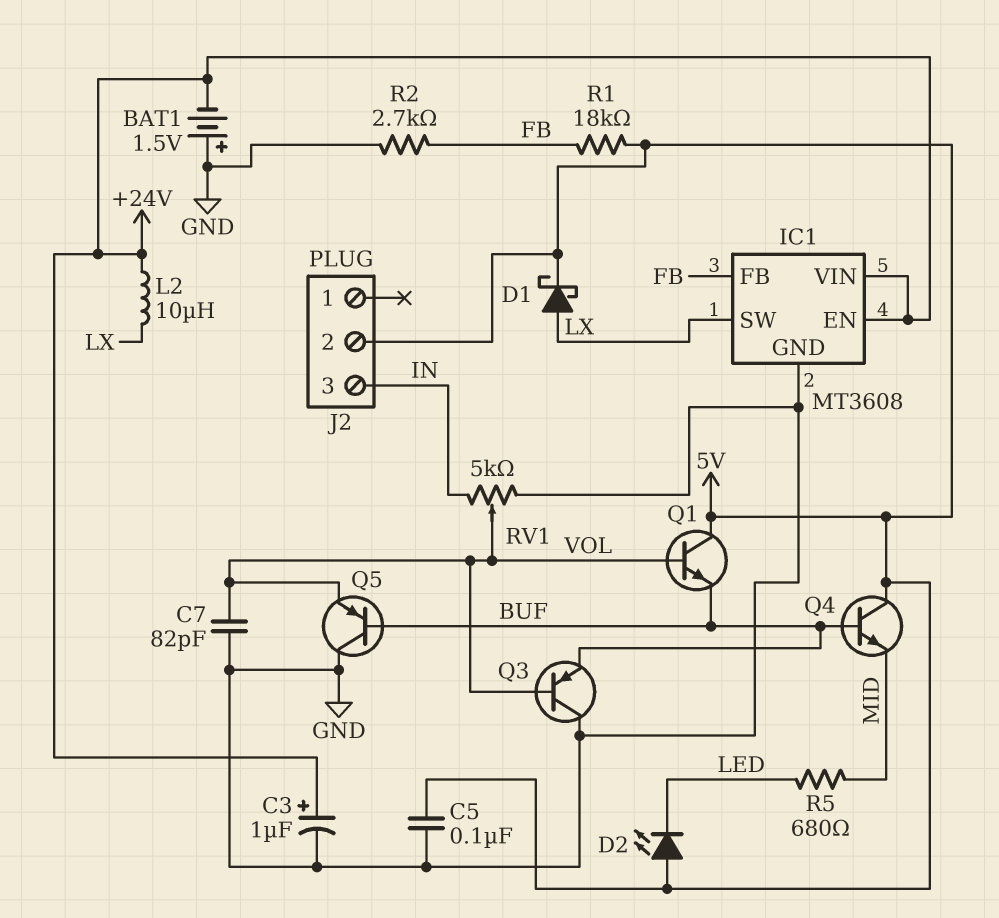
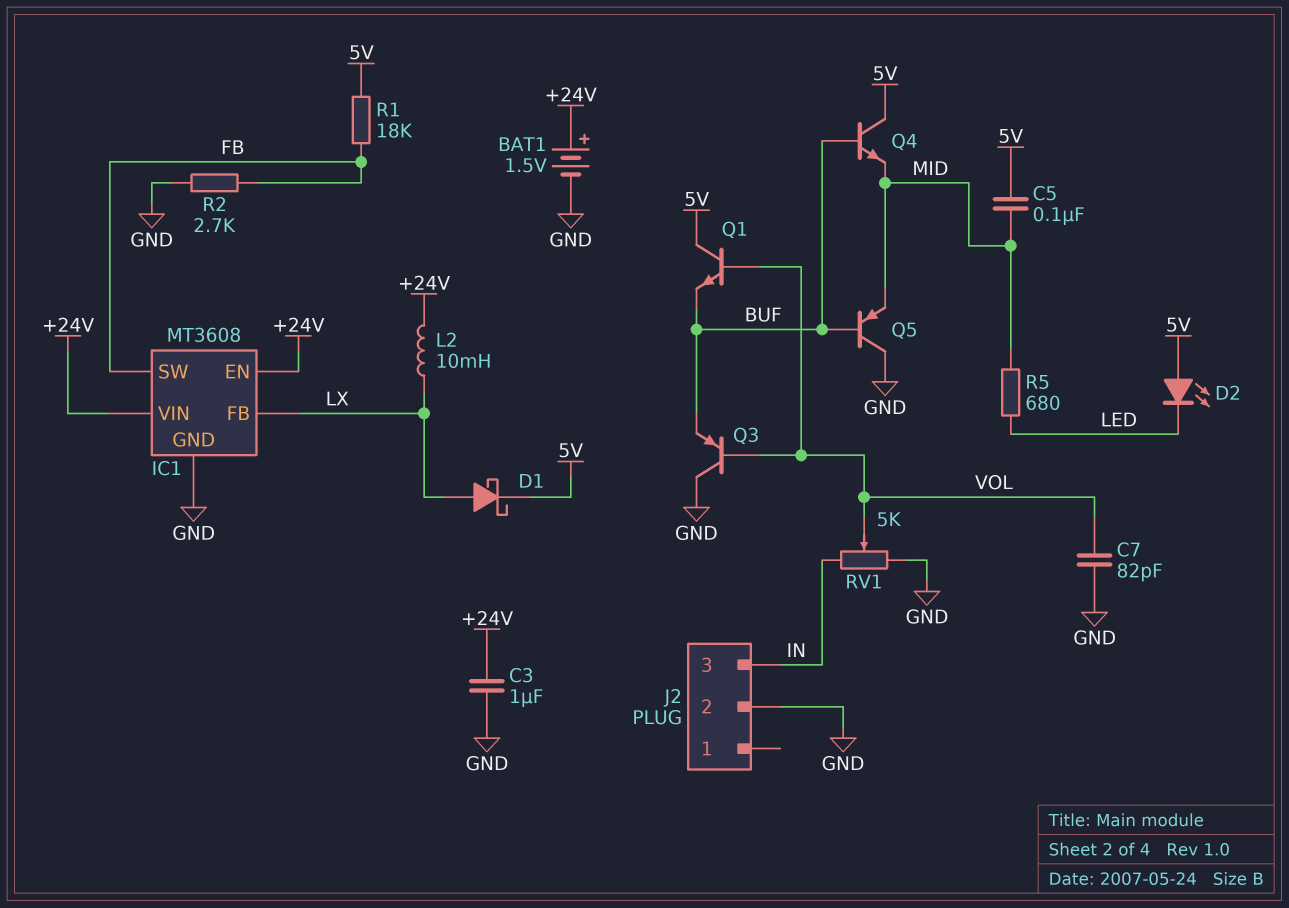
BAT1: 1.5V (plus GND, minus +24V) -> 1.5V (plus +24V, minus GND)
C3: 1uF (plus +24V, minus GND) -> 1uF (+24V, GND)
C5: 100nF (5V, GND) -> 100nF (5V, MID)
IC1 pin FB: FB -> LX
IC1 pin SW: LX -> FB
J2 pin 2: 5V -> GND
L2: 10uH (+24V, LX) -> 10mH (+24V, LX)
Q5: PNP (B BUF, C GND, E VOL) -> PNP (B BUF, C GND, E MID)

